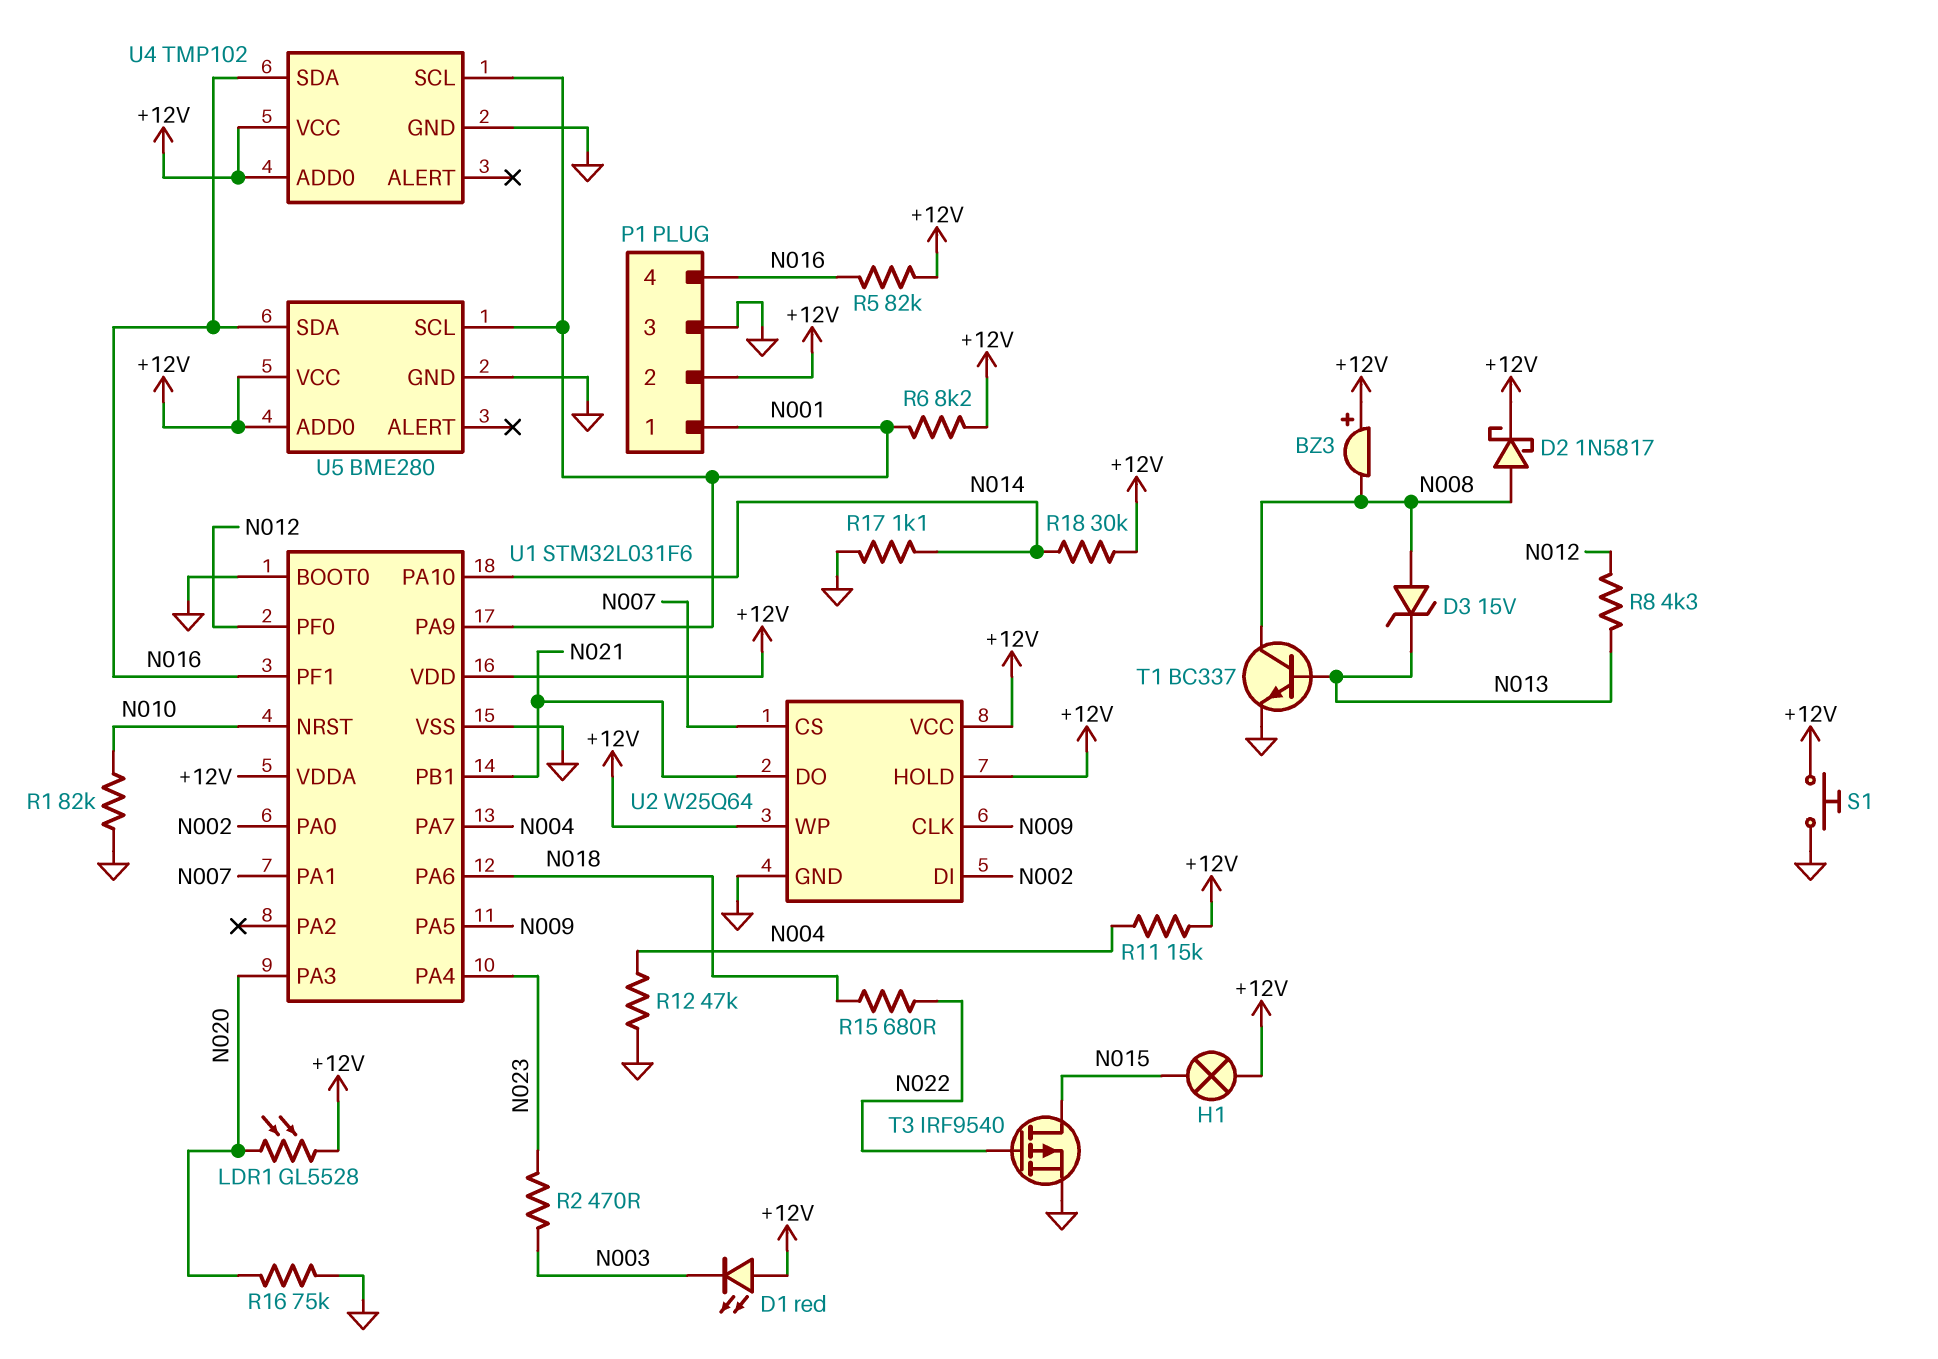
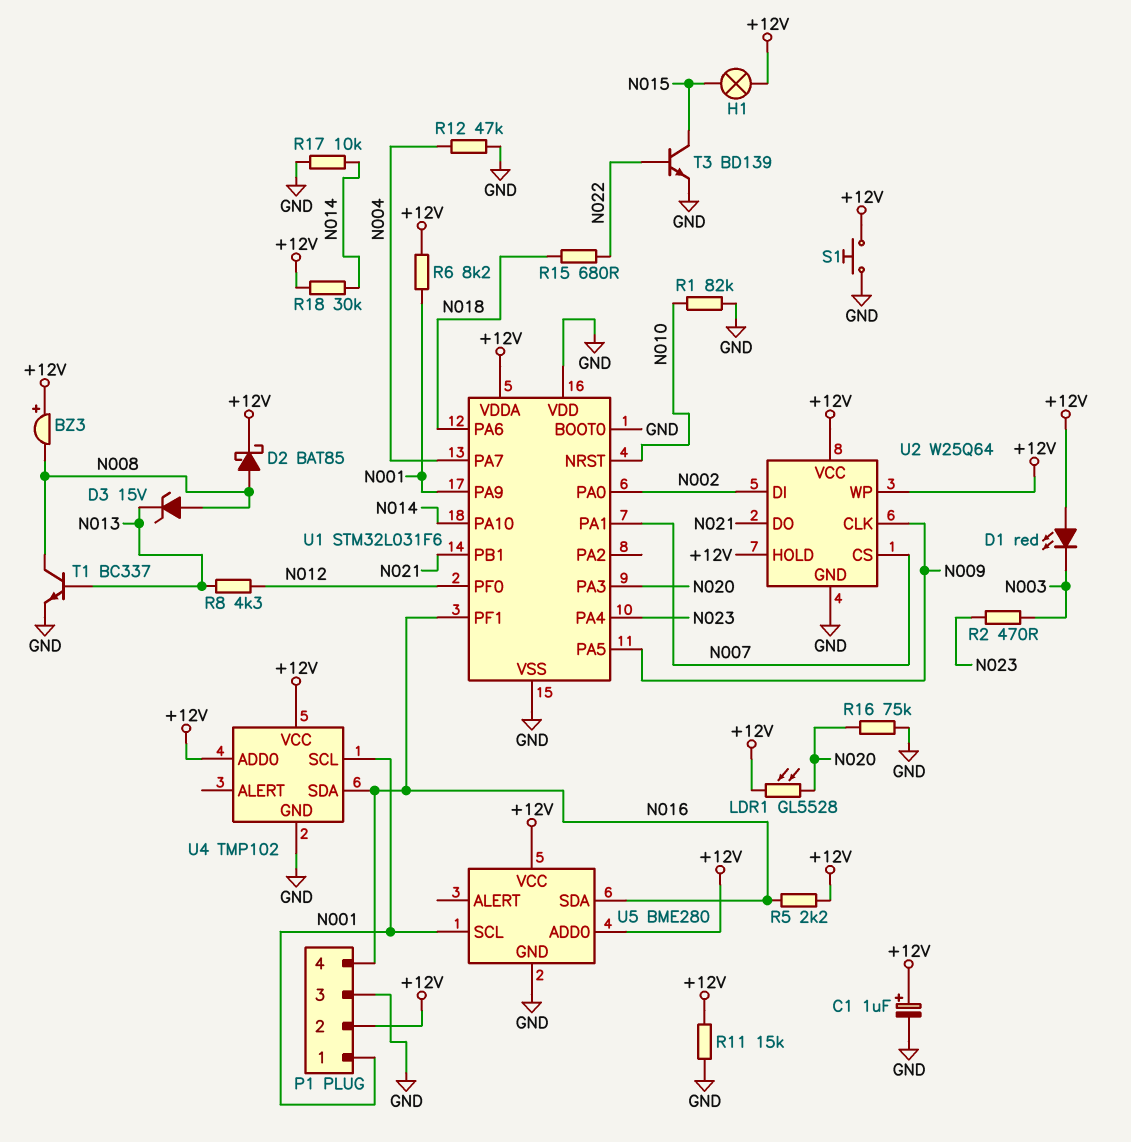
C1: none -> 1uF (plus +12V, minus GND)
D2: schottky 1N5817 (A N008, K +12V) -> schottky BAT85 (A N008, K +12V)
R5: 82k (+12V, N016) -> 2.2k (+12V, N016)
R11: 15k (+12V, N004) -> 15k (+12V, GND)
R17: 1.1k (GND, N014) -> 10k (GND, N014)
T3: PMOS IRF9540 (G N022, D N015, S GND) -> NPN BD139 (B N022, C N015, E GND)
U1 pin VDD: +12V -> GND

